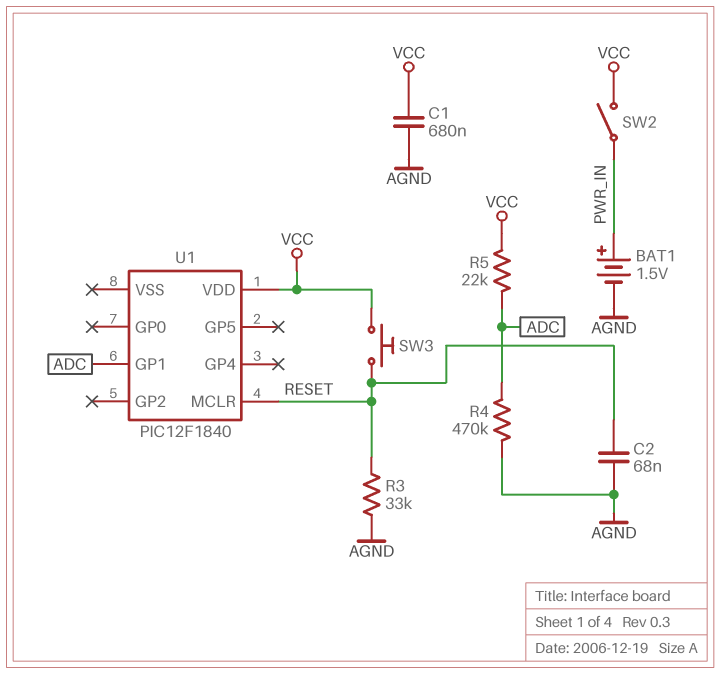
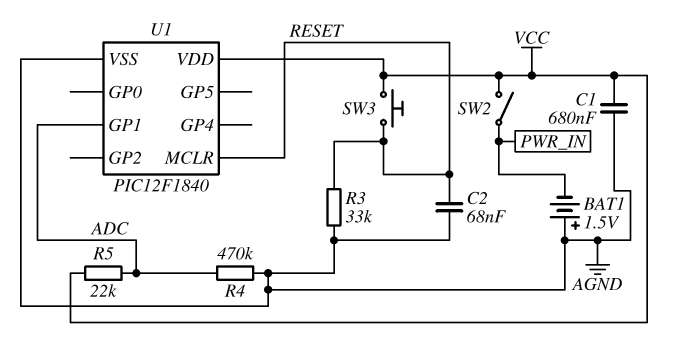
BAT1: 1.5V (plus PWR_IN, minus AGND) -> 1.5V (plus AGND, minus PWR_IN)
U1 pin VSS: none -> AGND

